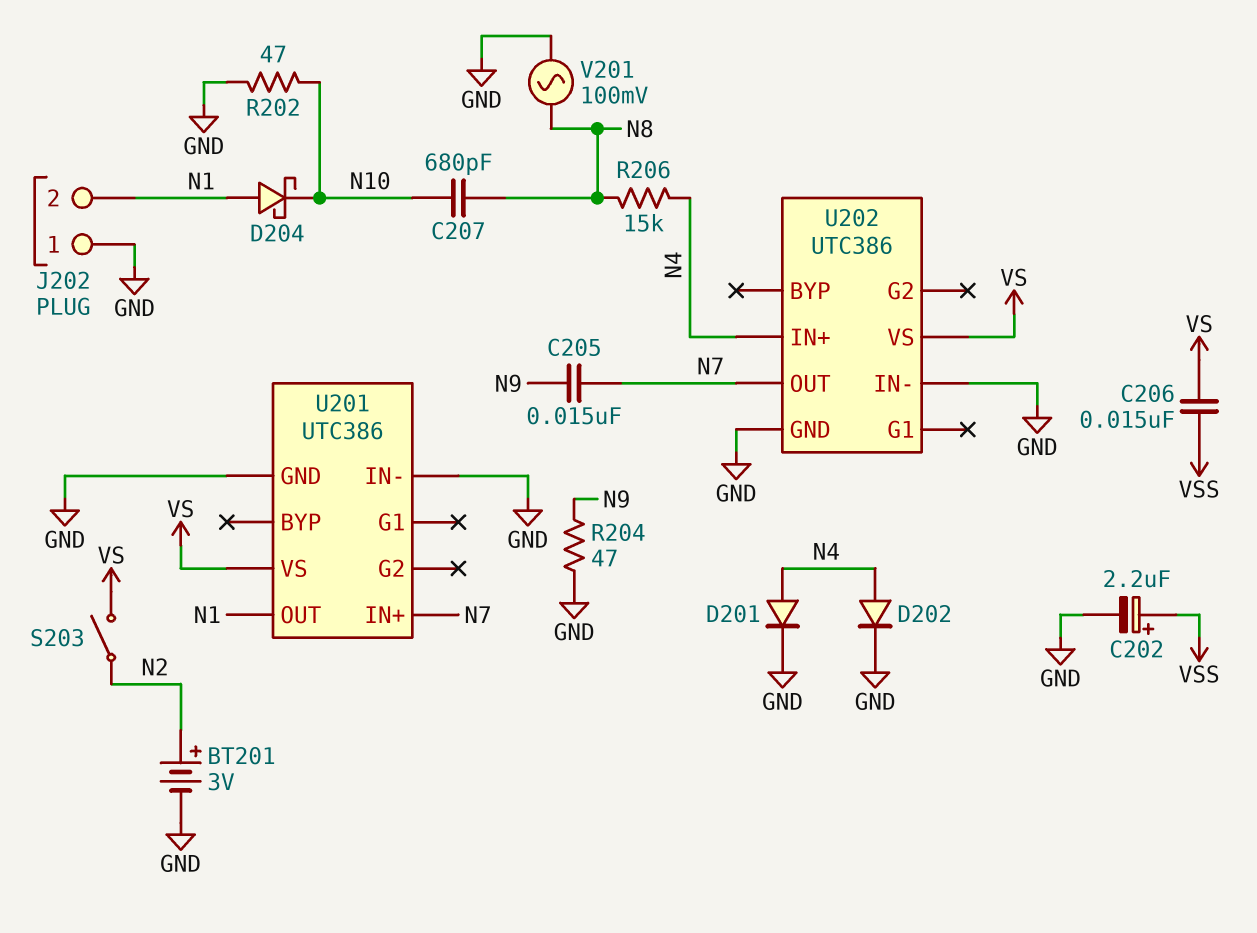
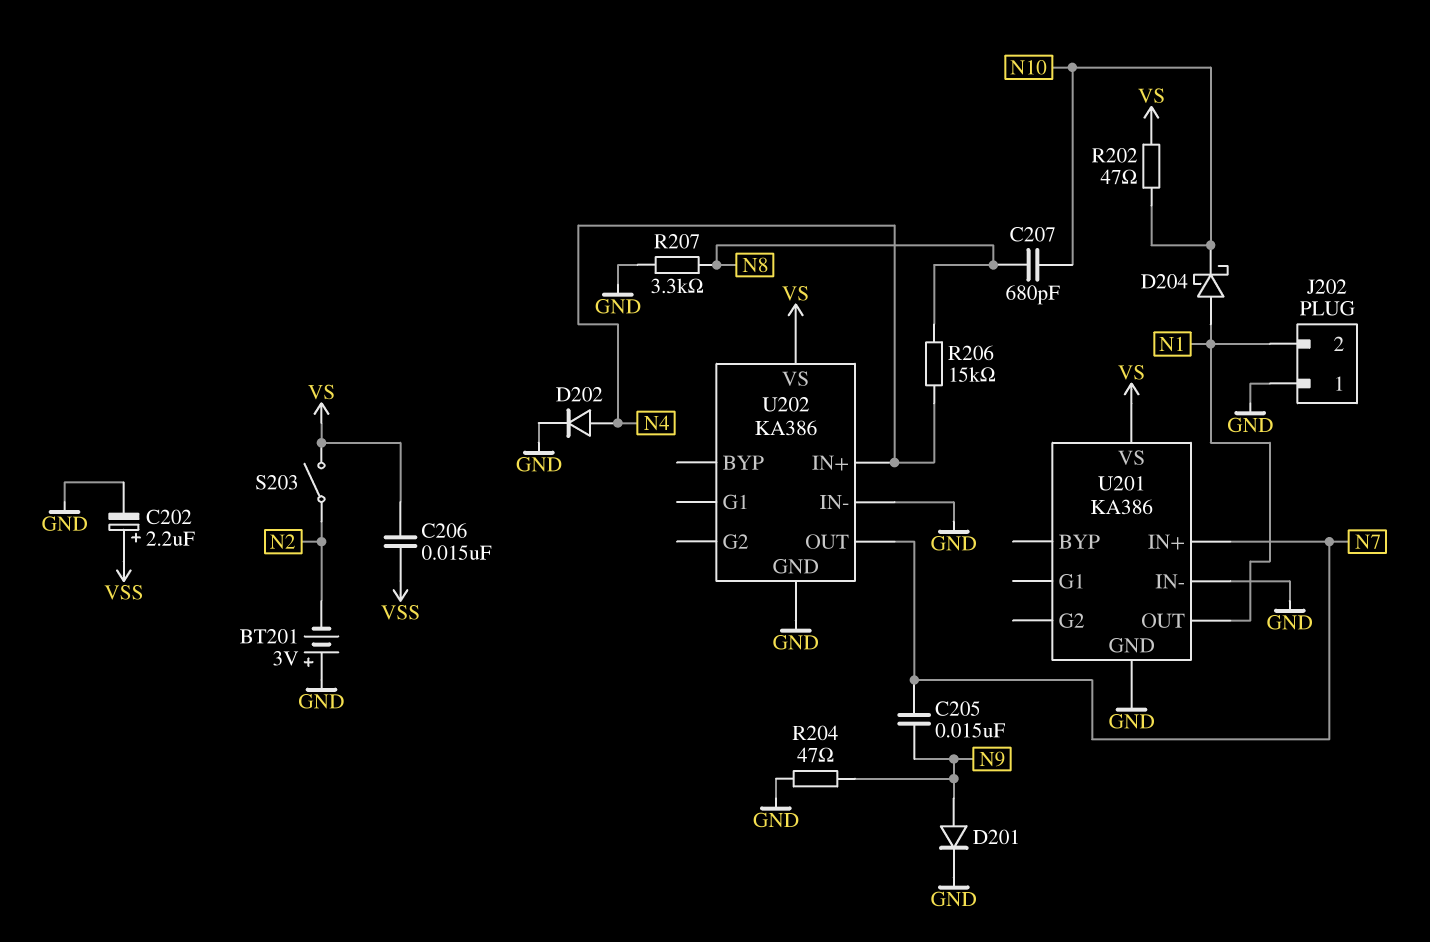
BT201: 3V (plus N2, minus GND) -> 3V (plus GND, minus N2)
D201: diode (A N4, K GND) -> diode (A N9, K GND)
R202: 47 (GND, N10) -> 47 (N10, VS)
R207: none -> 3.3k (GND, N8)
U201: UTC386 -> KA386
U202: UTC386 -> KA386
V201: AC 100mV (GND, N8) -> none

